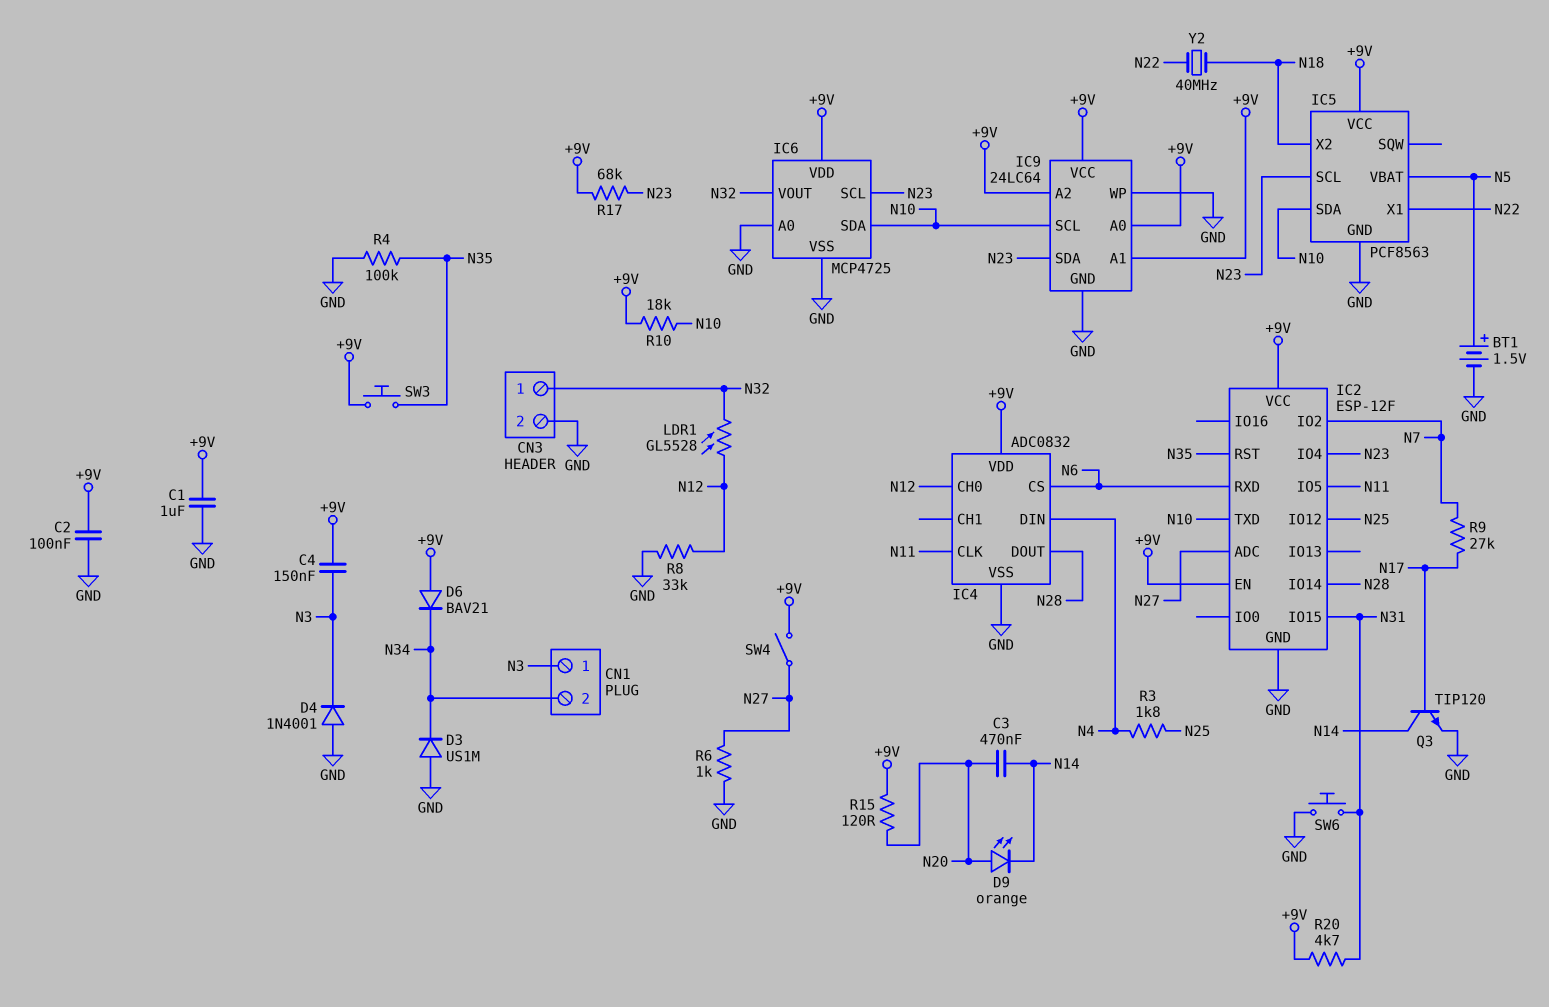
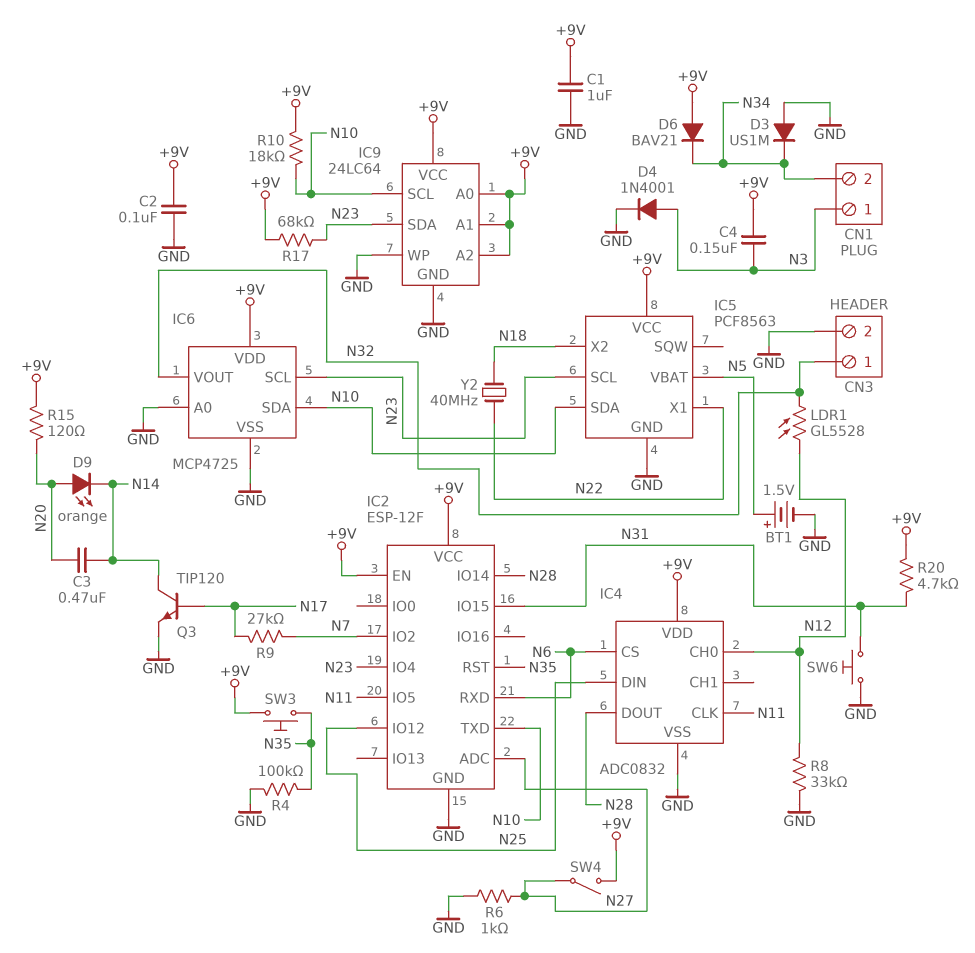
D4: diode 1N4001 (A GND, K N3) -> diode 1N4001 (A N3, K GND)
IC4 pin DIN: N4 -> N25
R3: 1.8k (N4, N25) -> none

